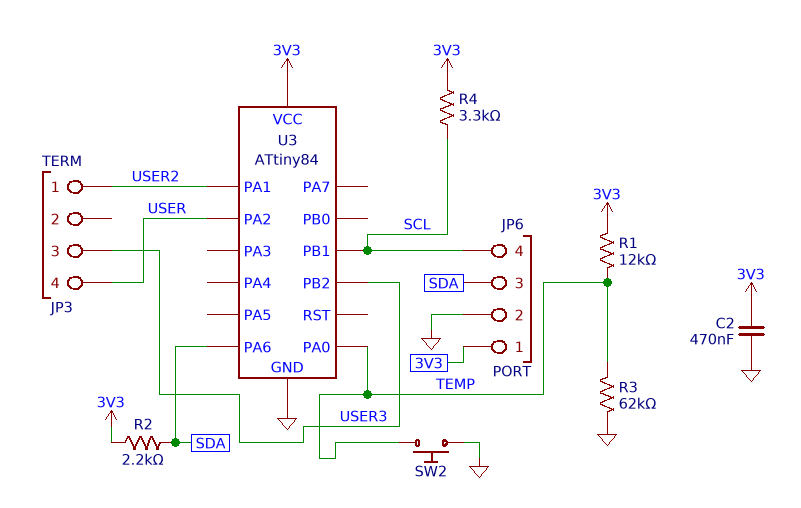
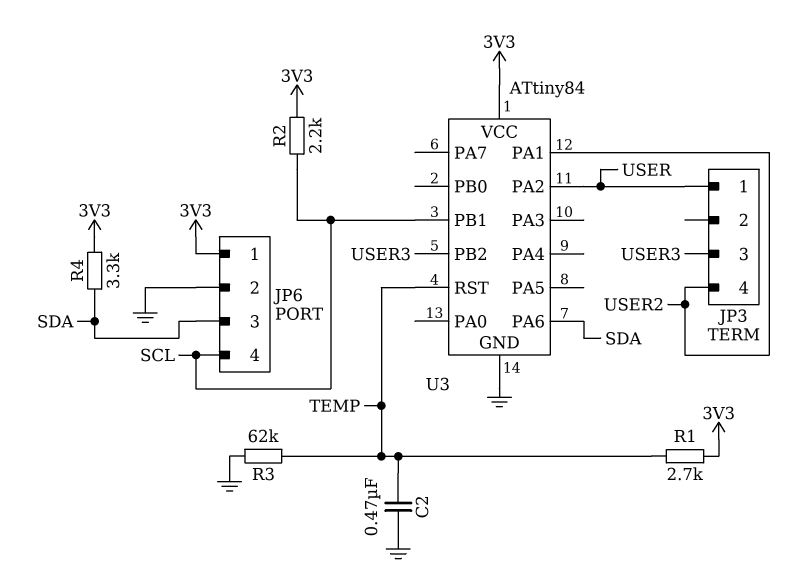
C2: 470nF (3V3, GND) -> 470nF (GND, TEMP)
JP3 pin 1: USER2 -> USER
JP3 pin 4: USER -> USER2
R1: 12k (3V3, TEMP) -> 2.7k (3V3, TEMP)
R2: 2.2k (3V3, SDA) -> 2.2k (3V3, SCL)
R4: 3.3k (3V3, SCL) -> 3.3k (3V3, SDA)
SW2: button (GND, TEMP) -> none
U3 pin PA0: TEMP -> none
U3 pin RST: none -> TEMP

